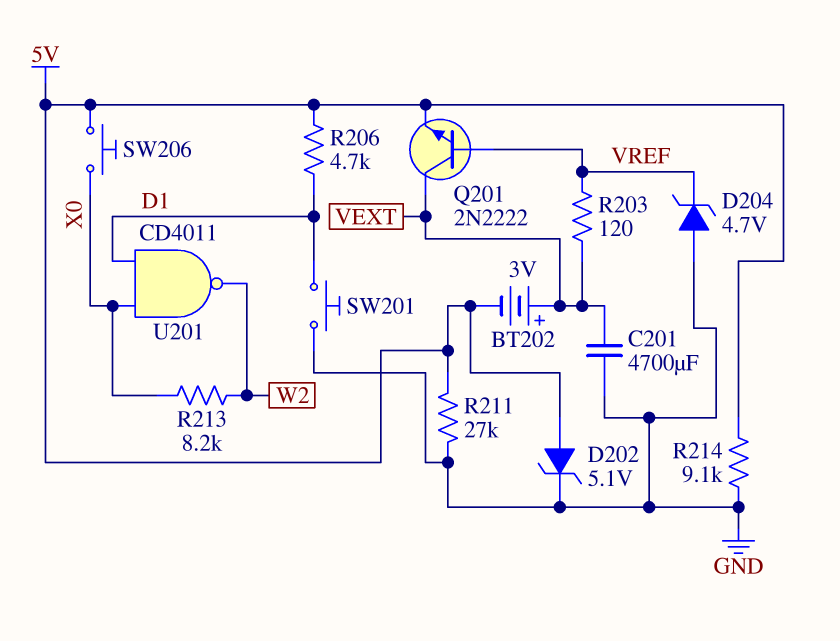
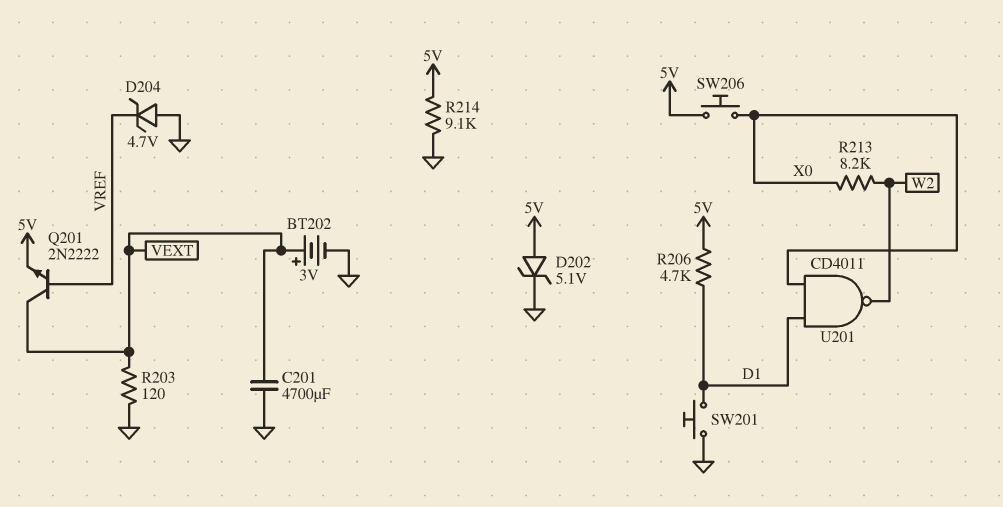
BT202: 3V (plus VEXT, minus 5V) -> 3V (plus VEXT, minus GND)
R203: 120 (VEXT, VREF) -> 120 (GND, VEXT)
R211: 27k (5V, GND) -> none

